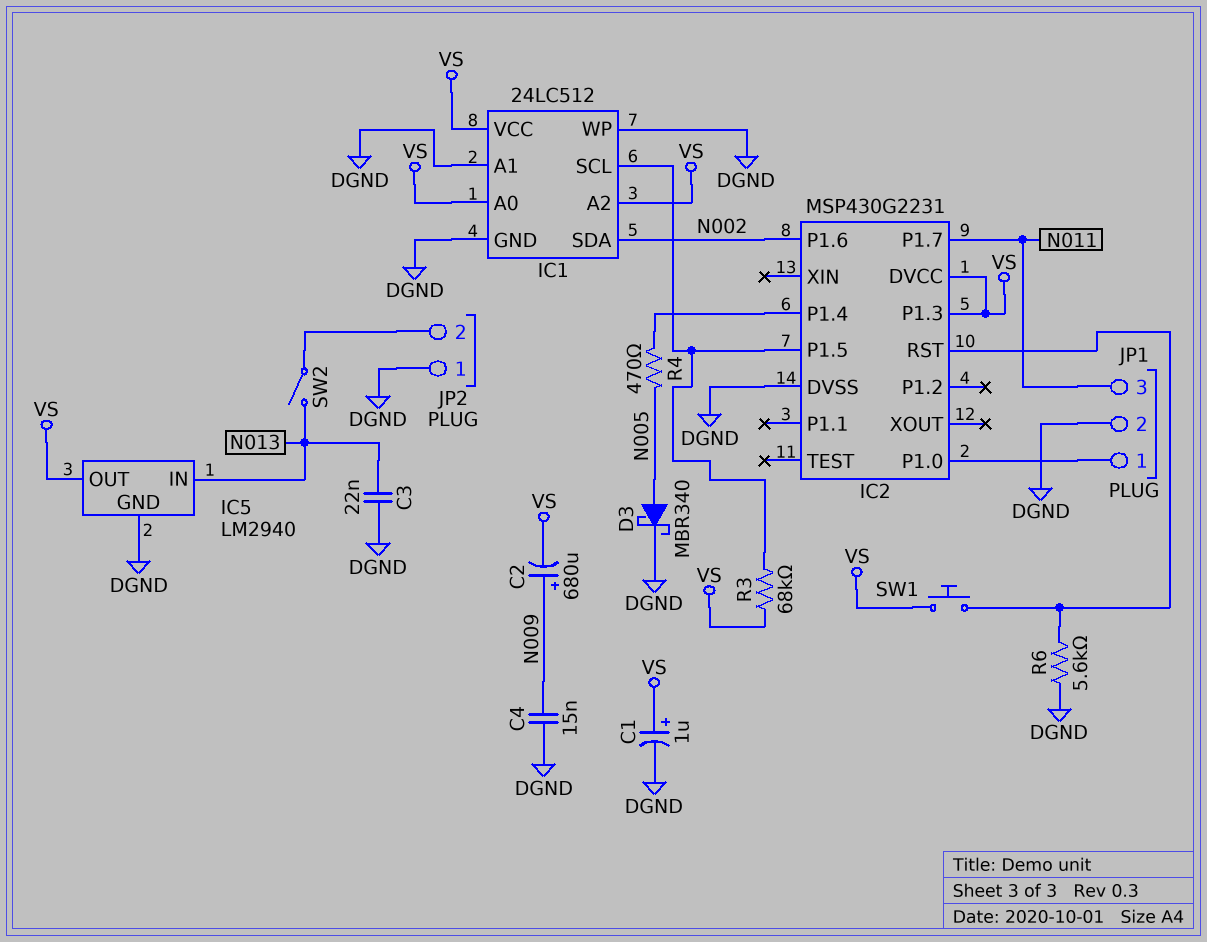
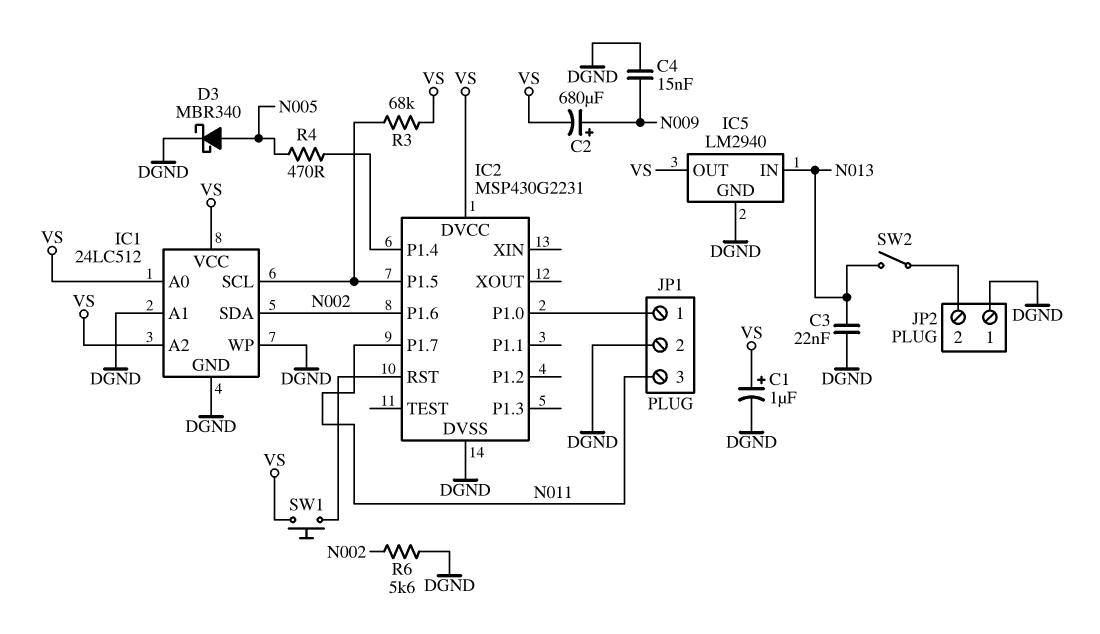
IC2 pin P1.3: VS -> none
R6: 5.6k (DGND, IC2/RST) -> 5.6k (DGND, N002)

